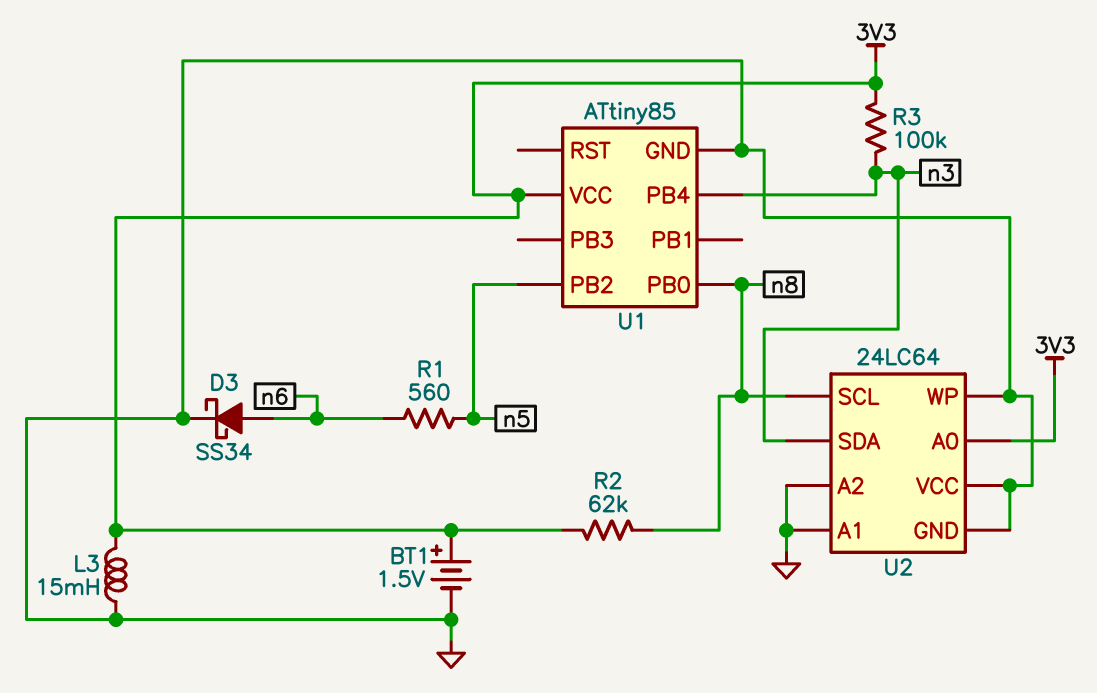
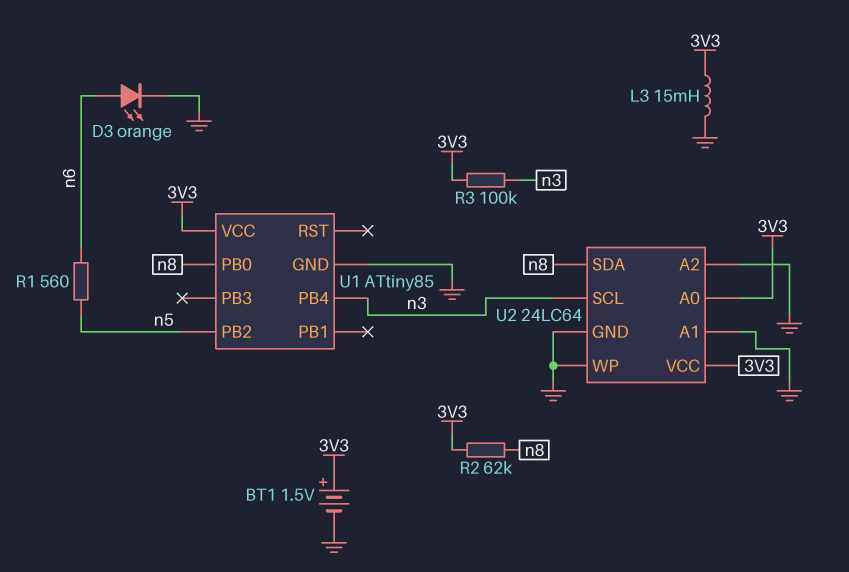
D3: schottky SS34 (A n6, K GND) -> LED orange (A n6, K GND)
U2 pin SCL: n8 -> n3
U2 pin SDA: n3 -> n8
U2 pin VCC: GND -> 3V3

